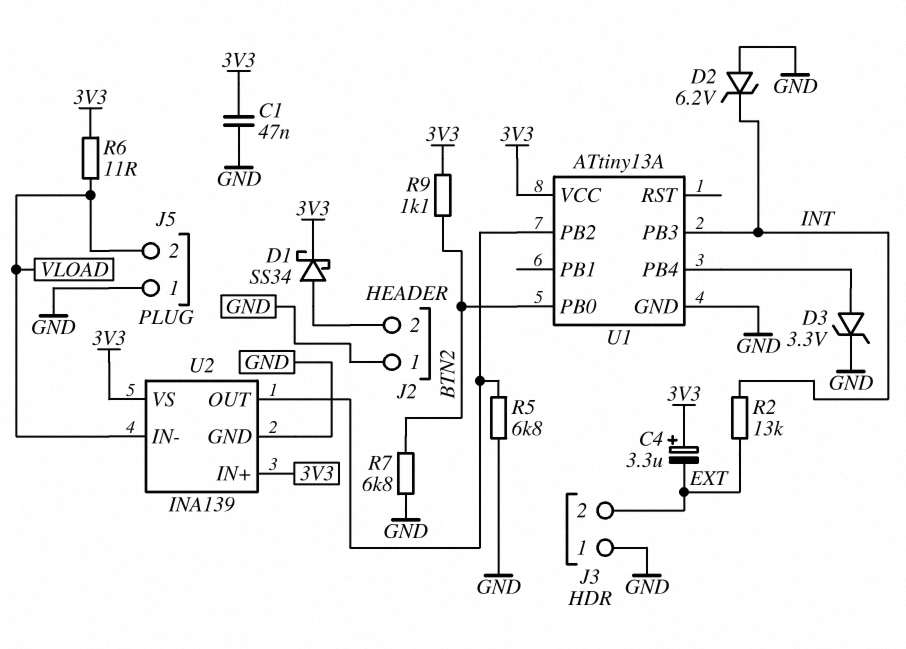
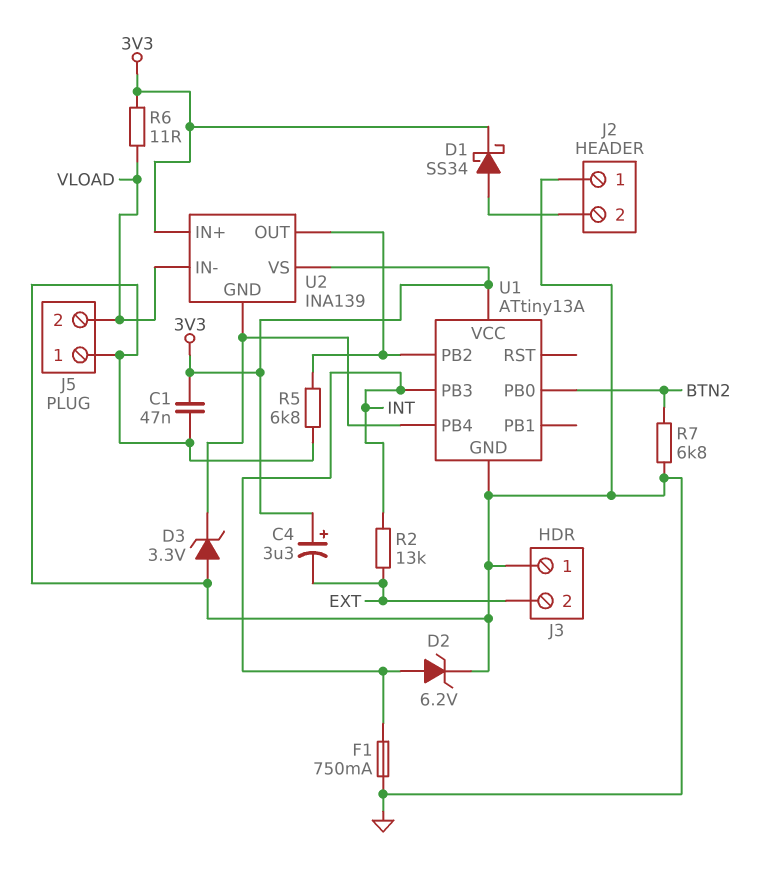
D2: zener 6.2V (A GND, K INT) -> zener 6.2V (A INT, K GND)
D3: zener 3.3V (A U1/PB4, K GND) -> zener 3.3V (A GND, K U1/PB4)
F1: none -> 750mA (GND, INT)
R9: 1.1k (3V3, BTN2) -> none
U2 pin GND: GND -> U1/PB4

